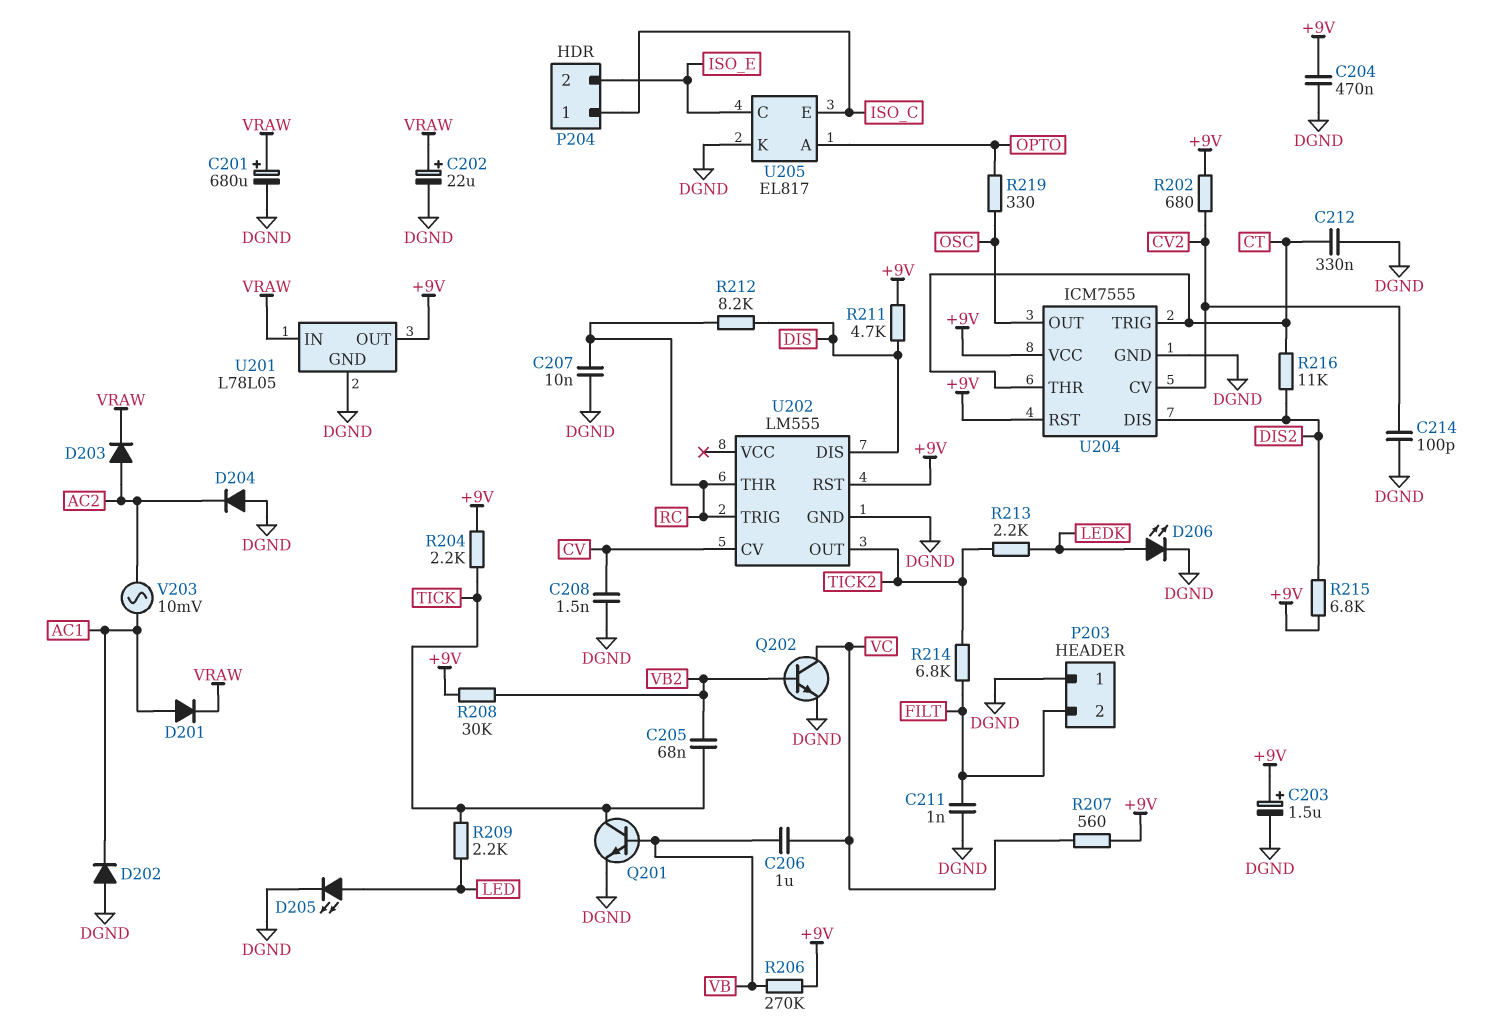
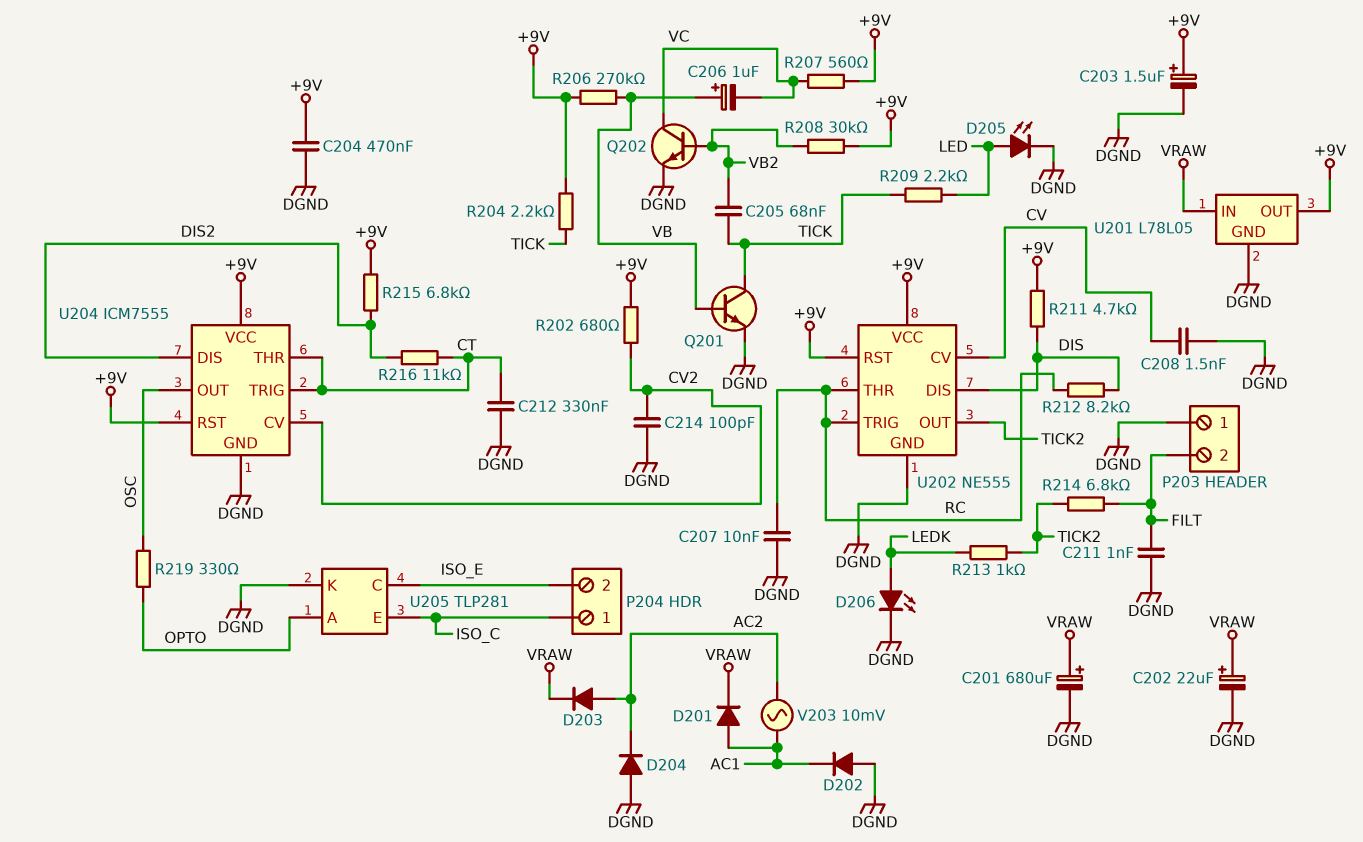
C206: 1uF (VB, VC) -> 1uF (plus VB, minus VC)
R213: 2.2k (LEDK, TICK2) -> 1k (LEDK, TICK2)
U202: LM555 -> NE555
U202 pin VCC: none -> +9V
U205: EL817 -> TLP281

